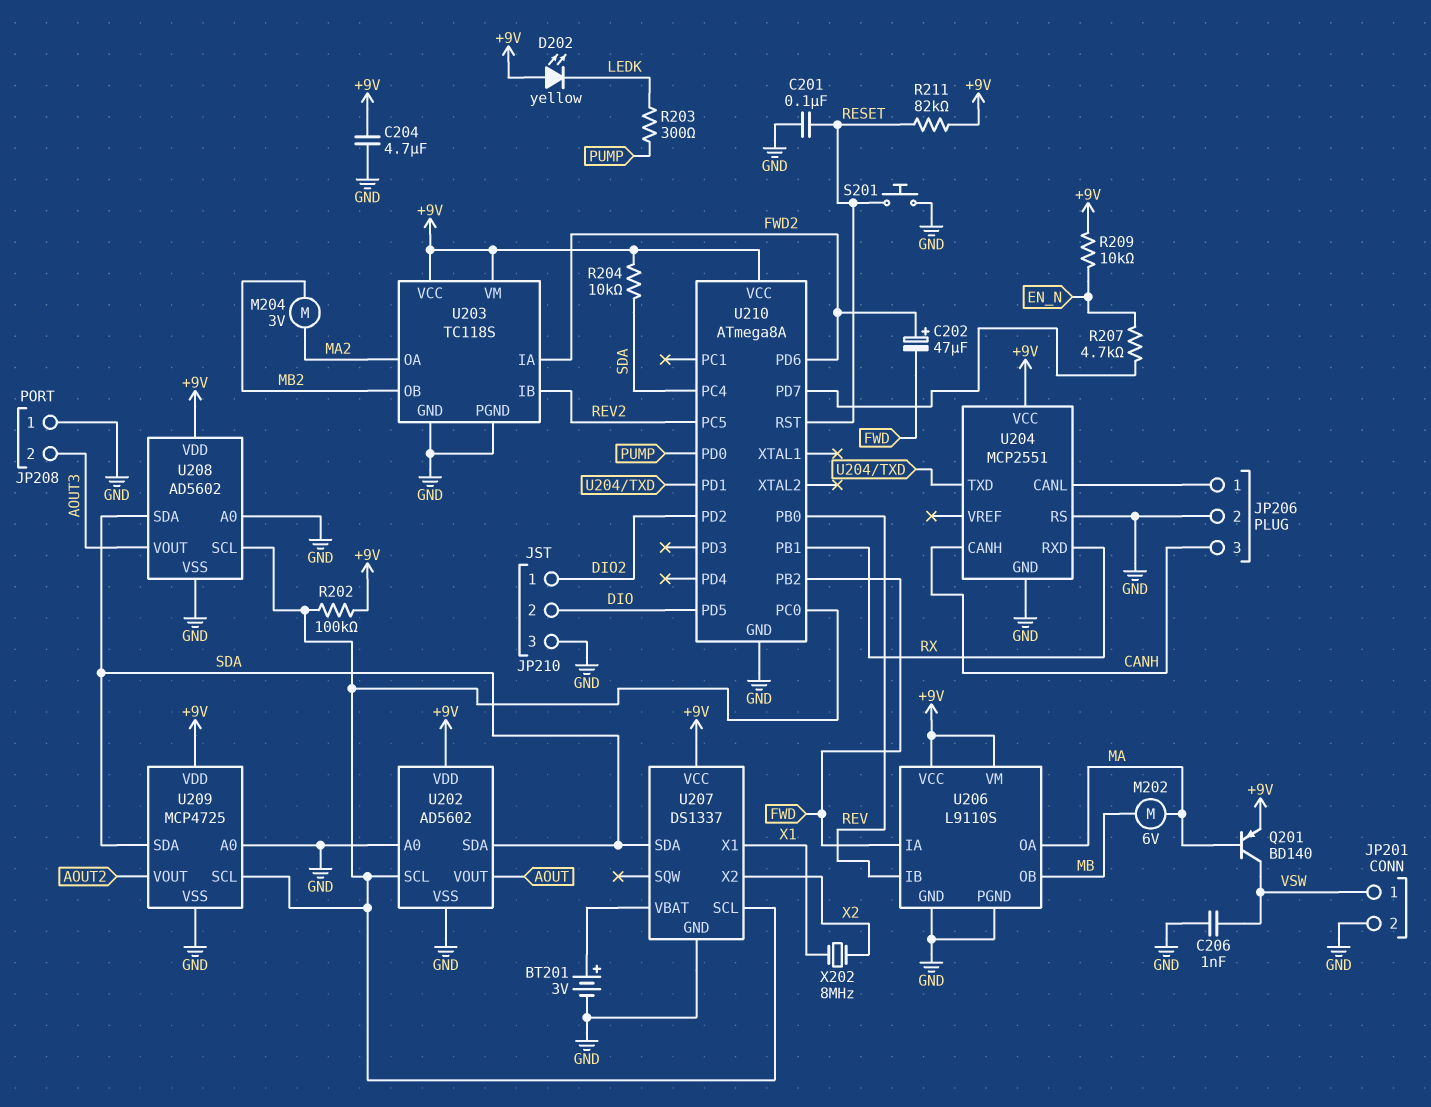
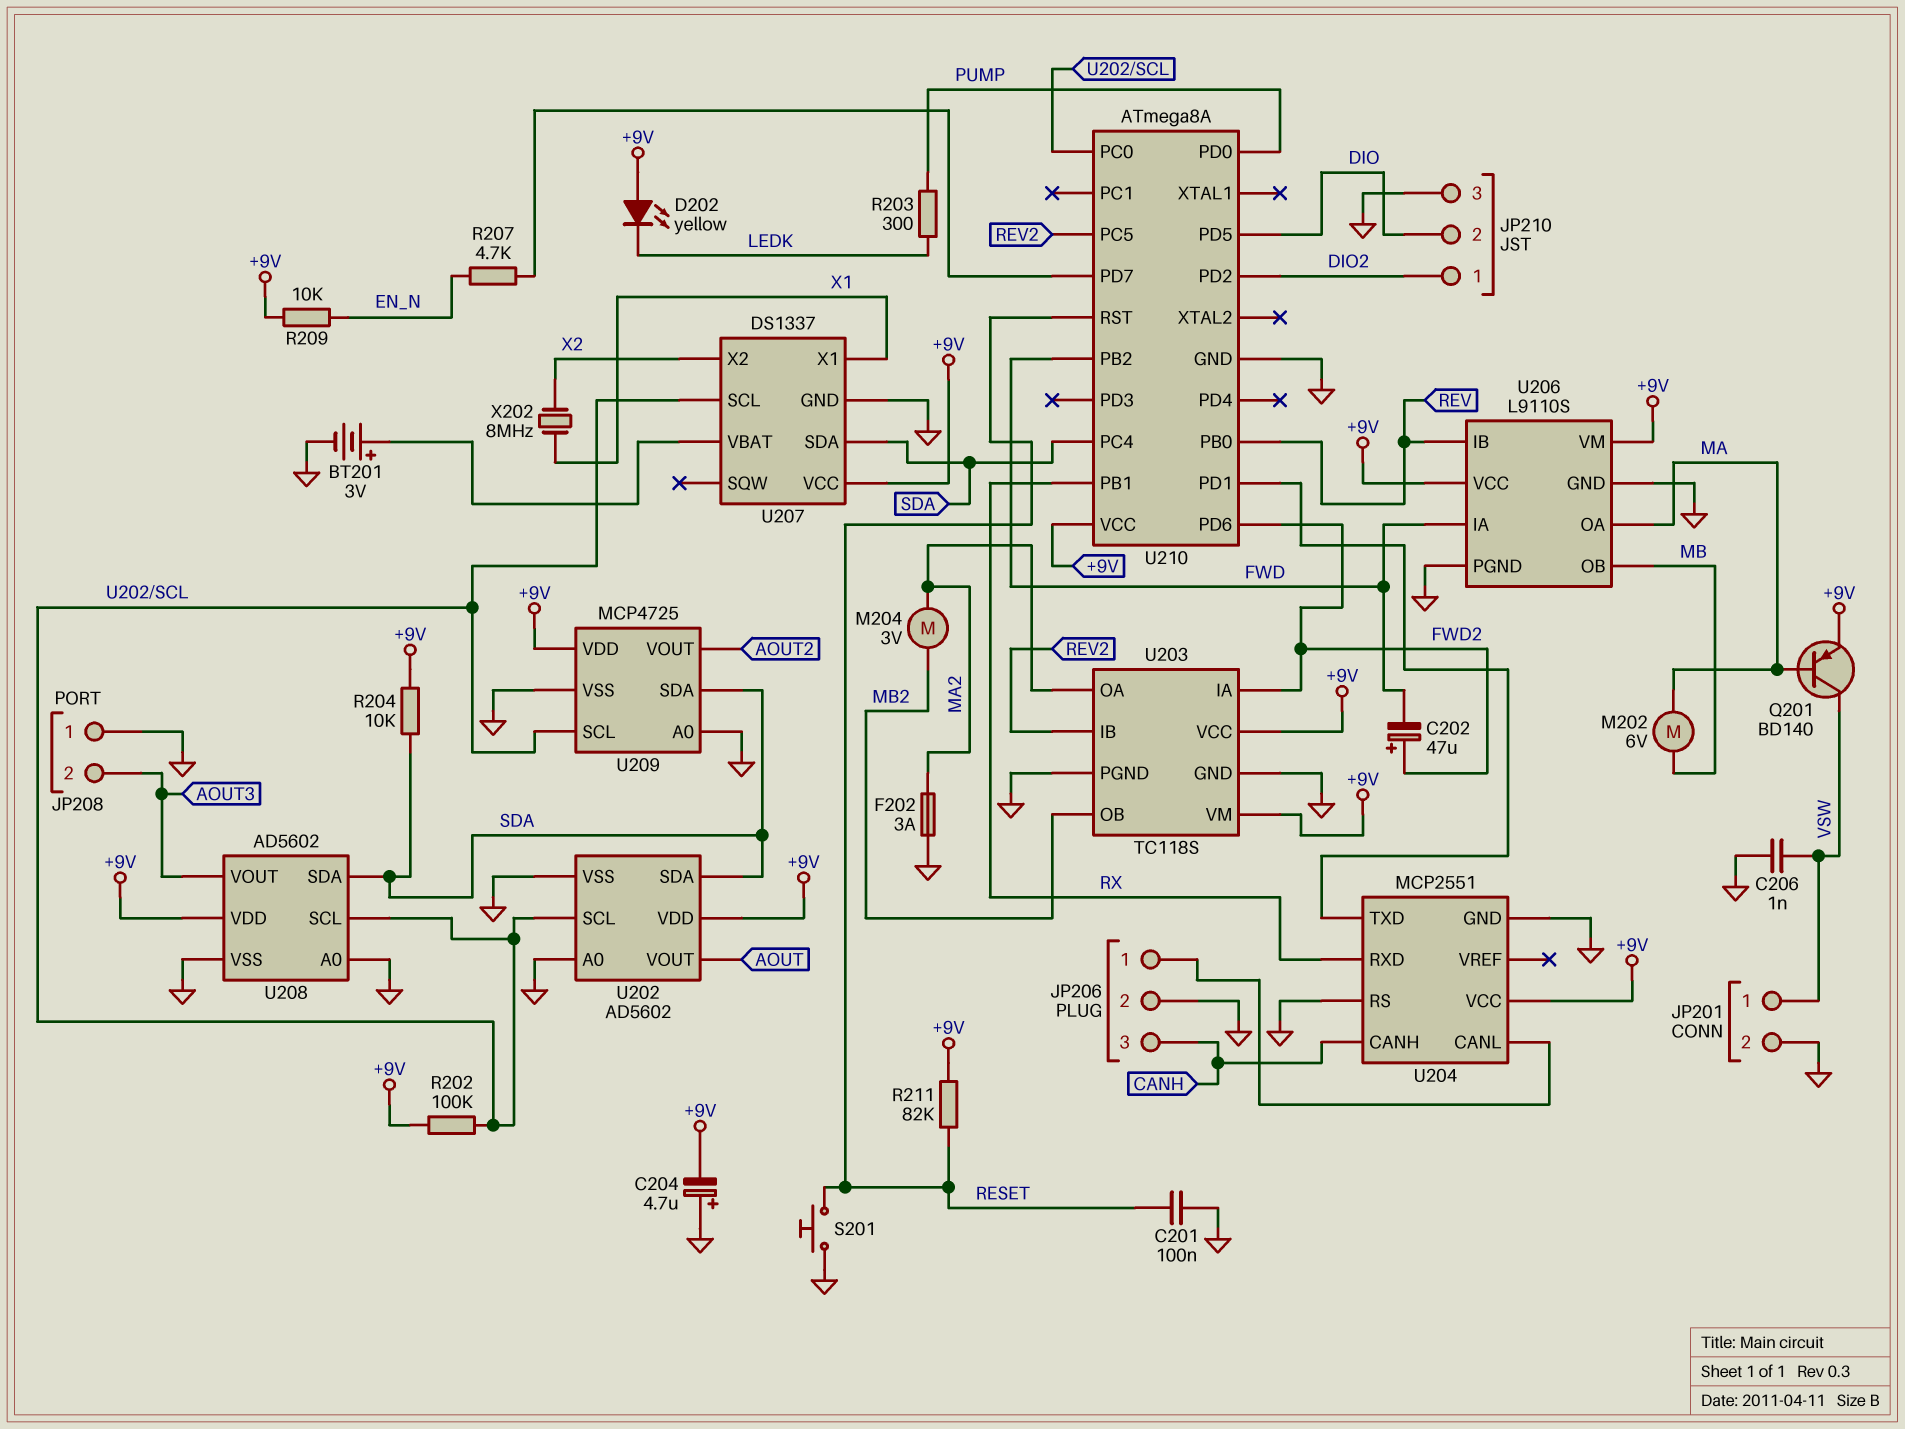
C204: 4.7uF (+9V, GND) -> 4.7uF (plus GND, minus +9V)
F202: none -> 3A (GND, MA2)

